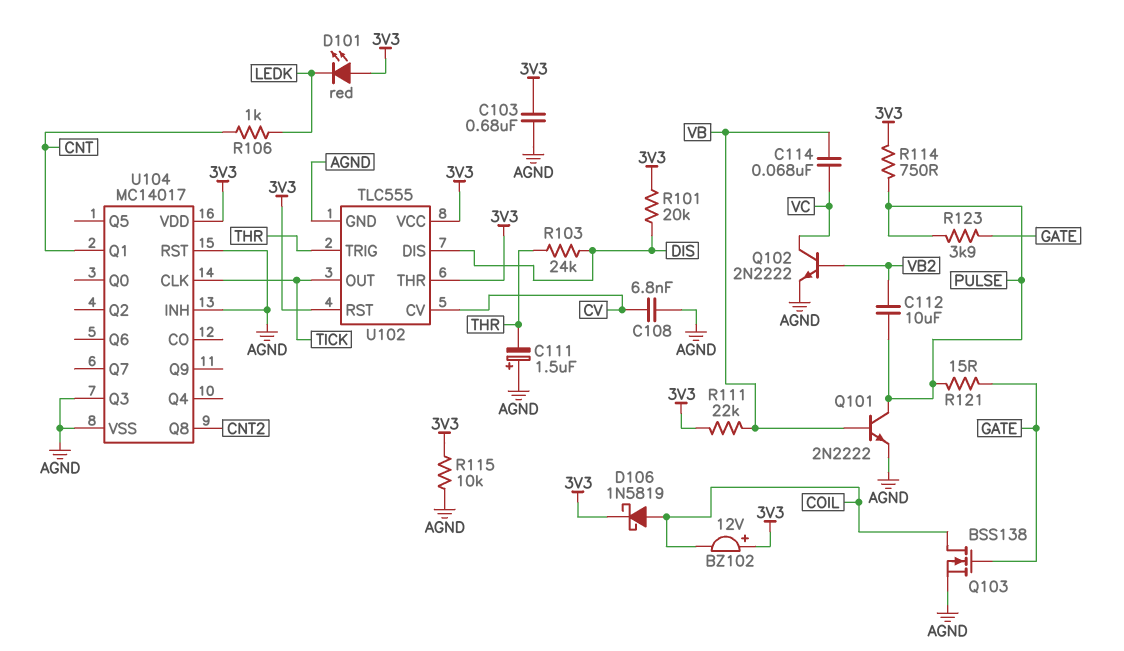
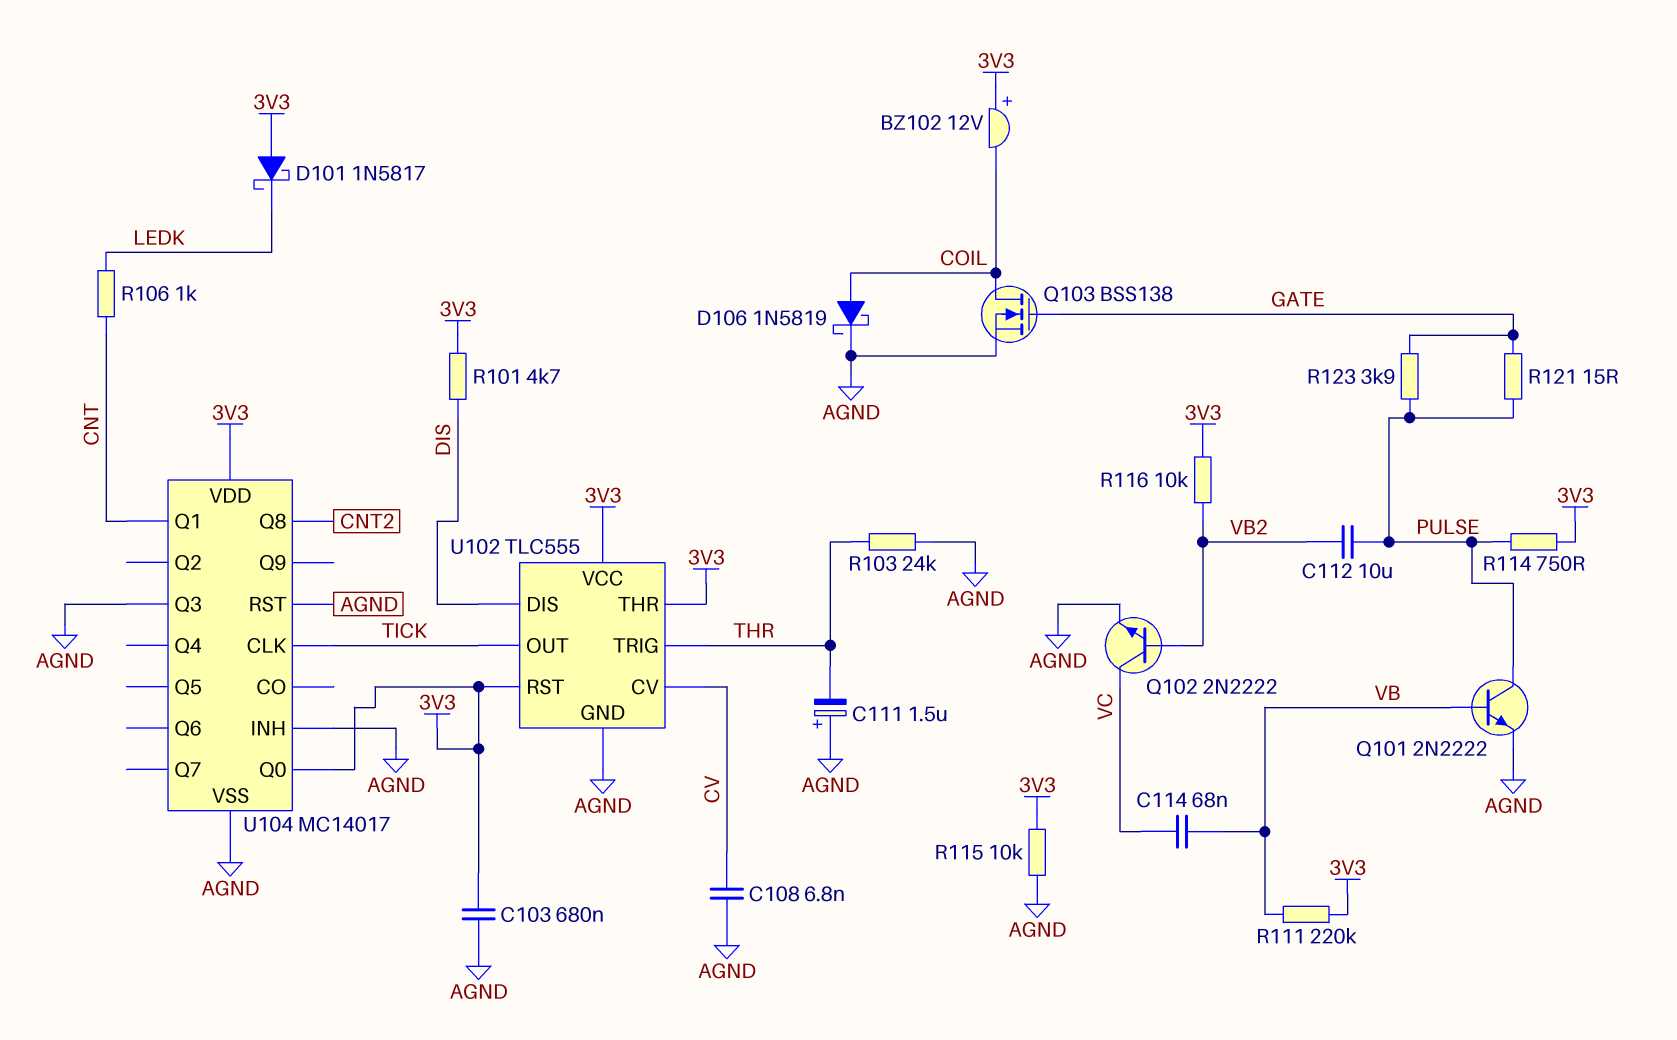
D101: LED red (A 3V3, K LEDK) -> schottky 1N5817 (A 3V3, K LEDK)
D106: schottky 1N5819 (A COIL, K 3V3) -> schottky 1N5819 (A COIL, K AGND)
R101: 20k (3V3, DIS) -> 4.7k (3V3, DIS)
R103: 24k (DIS, THR) -> 24k (AGND, THR)
R111: 22k (3V3, VB) -> 220k (3V3, VB)
R116: none -> 10k (3V3, VB2)
U104 pin Q0: none -> 3V3

